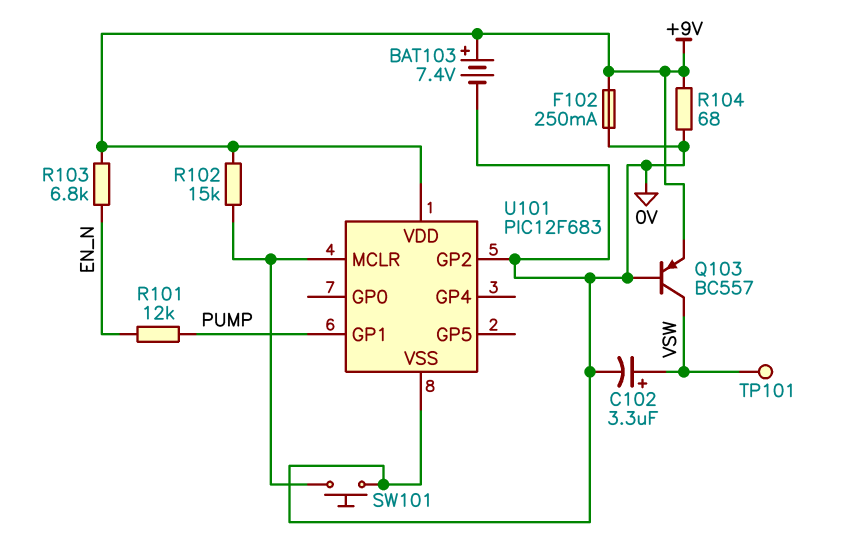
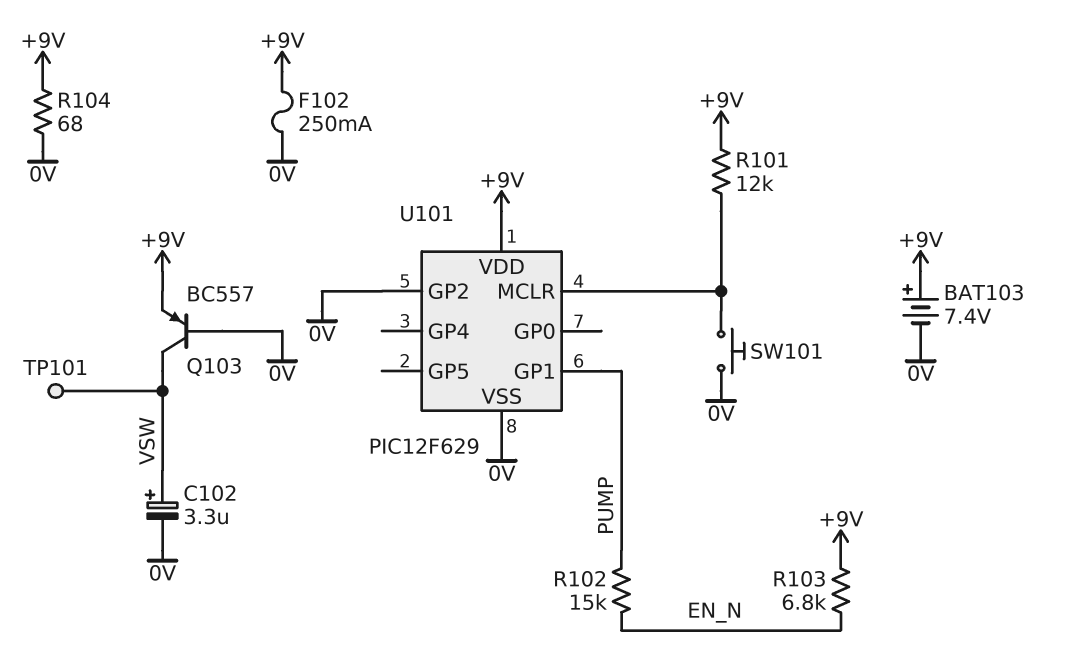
R101: 12k (EN_N, PUMP) -> 12k (+9V, U101/MCLR)
R102: 15k (+9V, U101/MCLR) -> 15k (EN_N, PUMP)
U101: PIC12F683 -> PIC12F629

